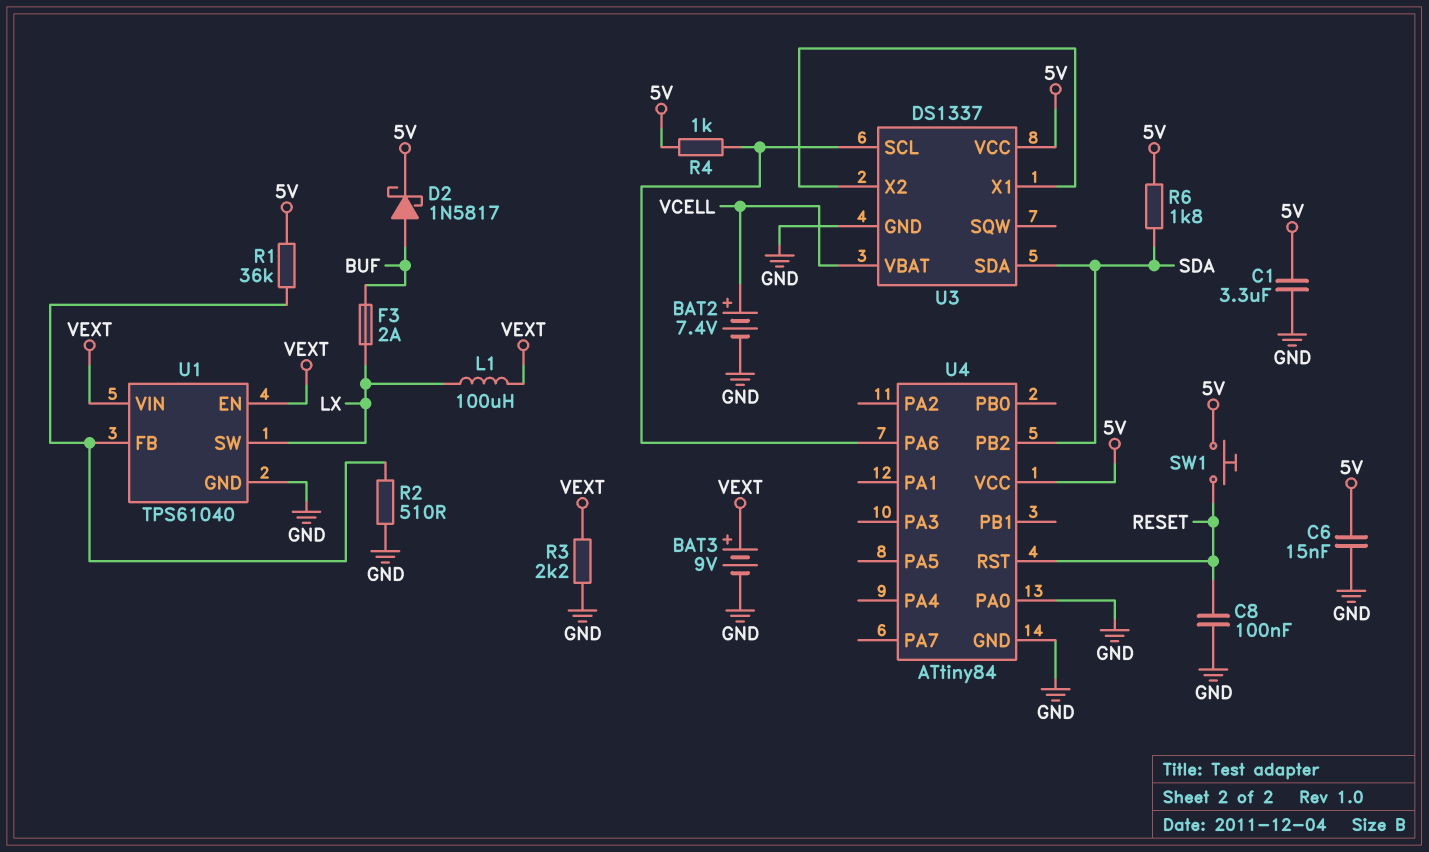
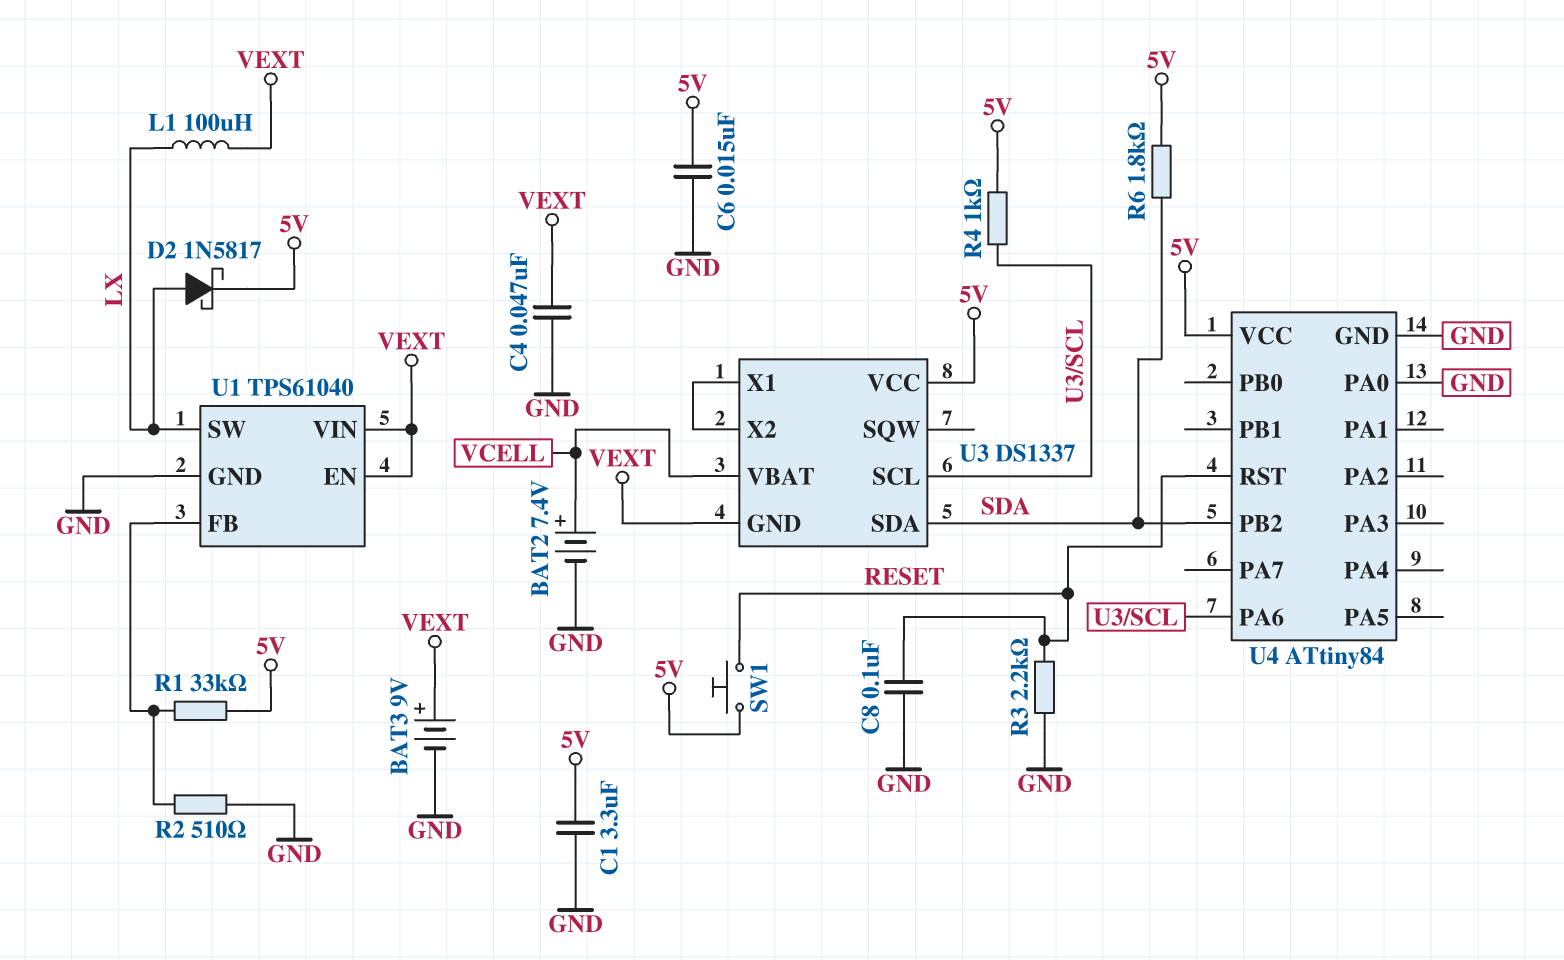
C4: none -> 47nF (GND, VEXT)
D2: schottky 1N5817 (A BUF, K 5V) -> schottky 1N5817 (A LX, K 5V)
F3: 2A (BUF, LX) -> none
R1: 36k (5V, U1/FB) -> 33k (5V, U1/FB)
R3: 2.2k (GND, VEXT) -> 2.2k (GND, RESET)
U3 pin GND: GND -> VEXT

